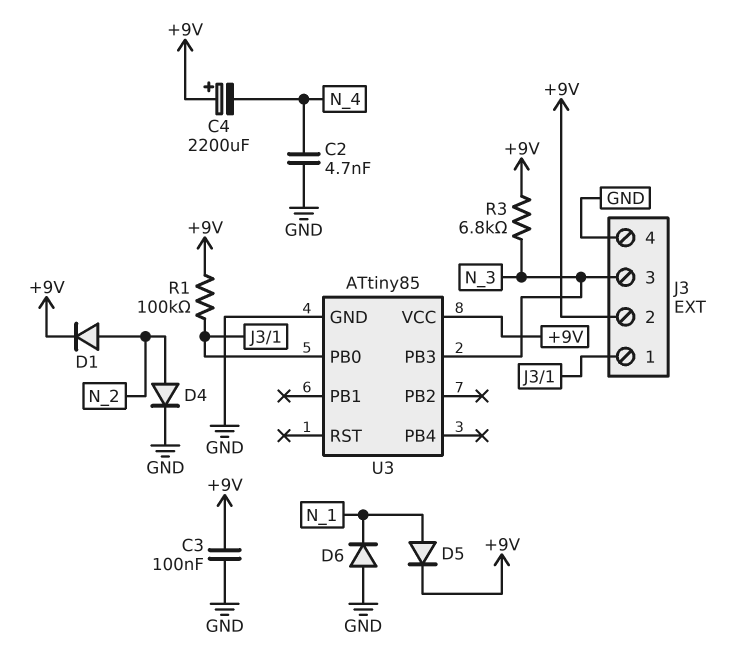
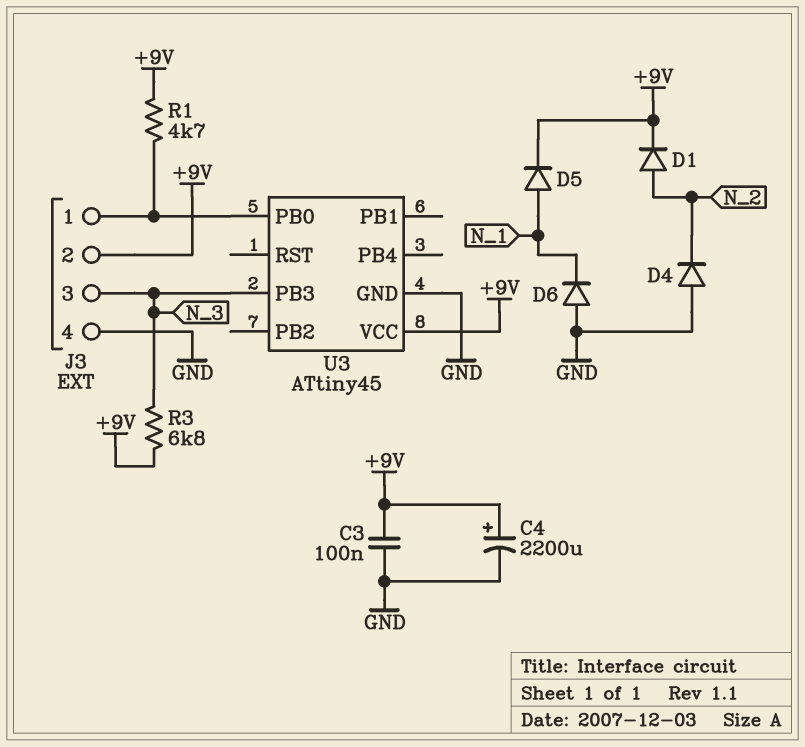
C2: 4.7nF (GND, N_4) -> none
C4: 2200uF (plus +9V, minus N_4) -> 2200uF (plus +9V, minus GND)
D4: diode (A N_2, K GND) -> diode (A GND, K N_2)
R1: 100k (+9V, J3/1) -> 4.7k (+9V, J3/1)
U3: ATtiny85 -> ATtiny45

